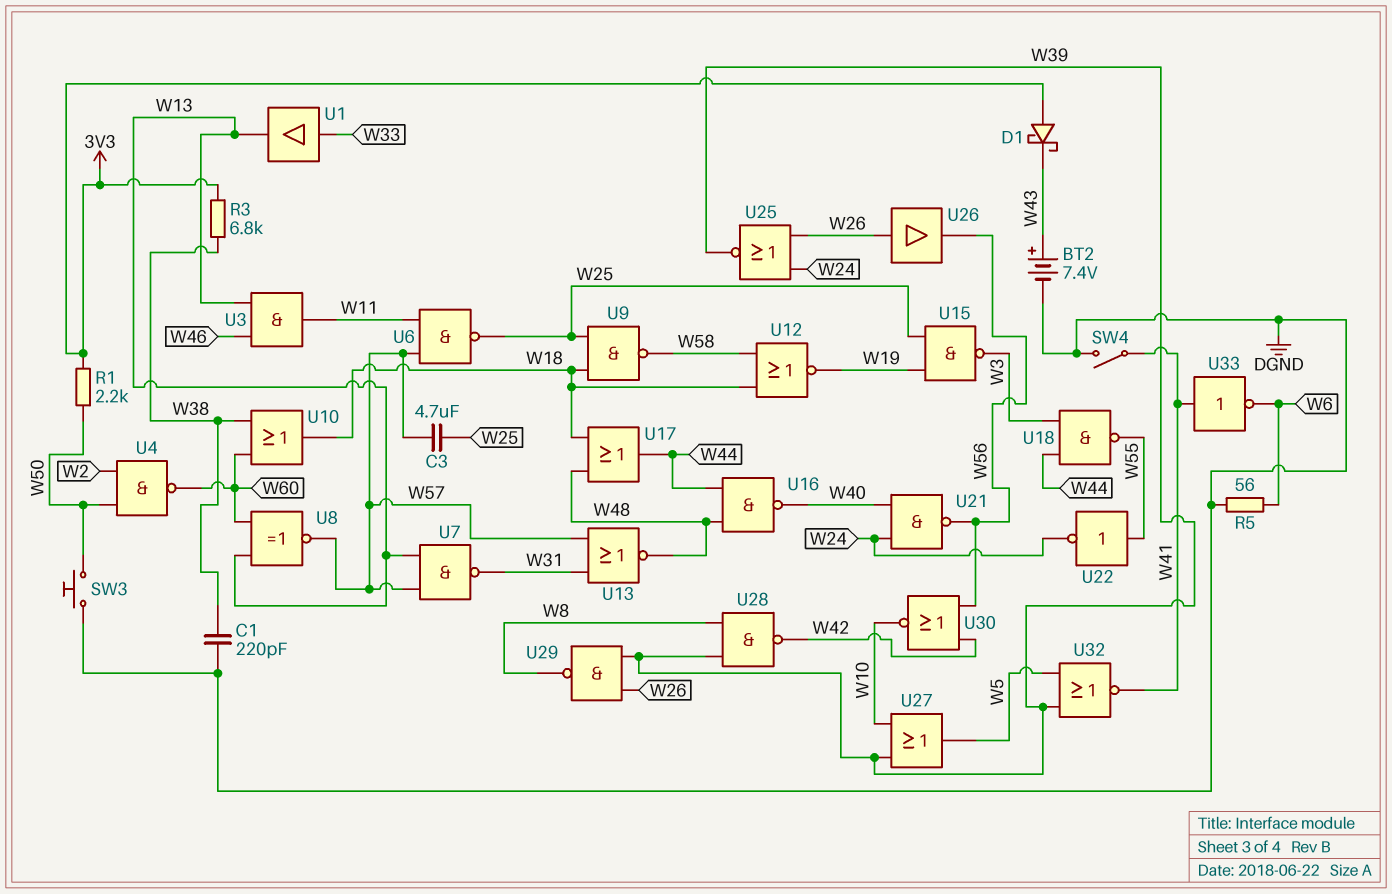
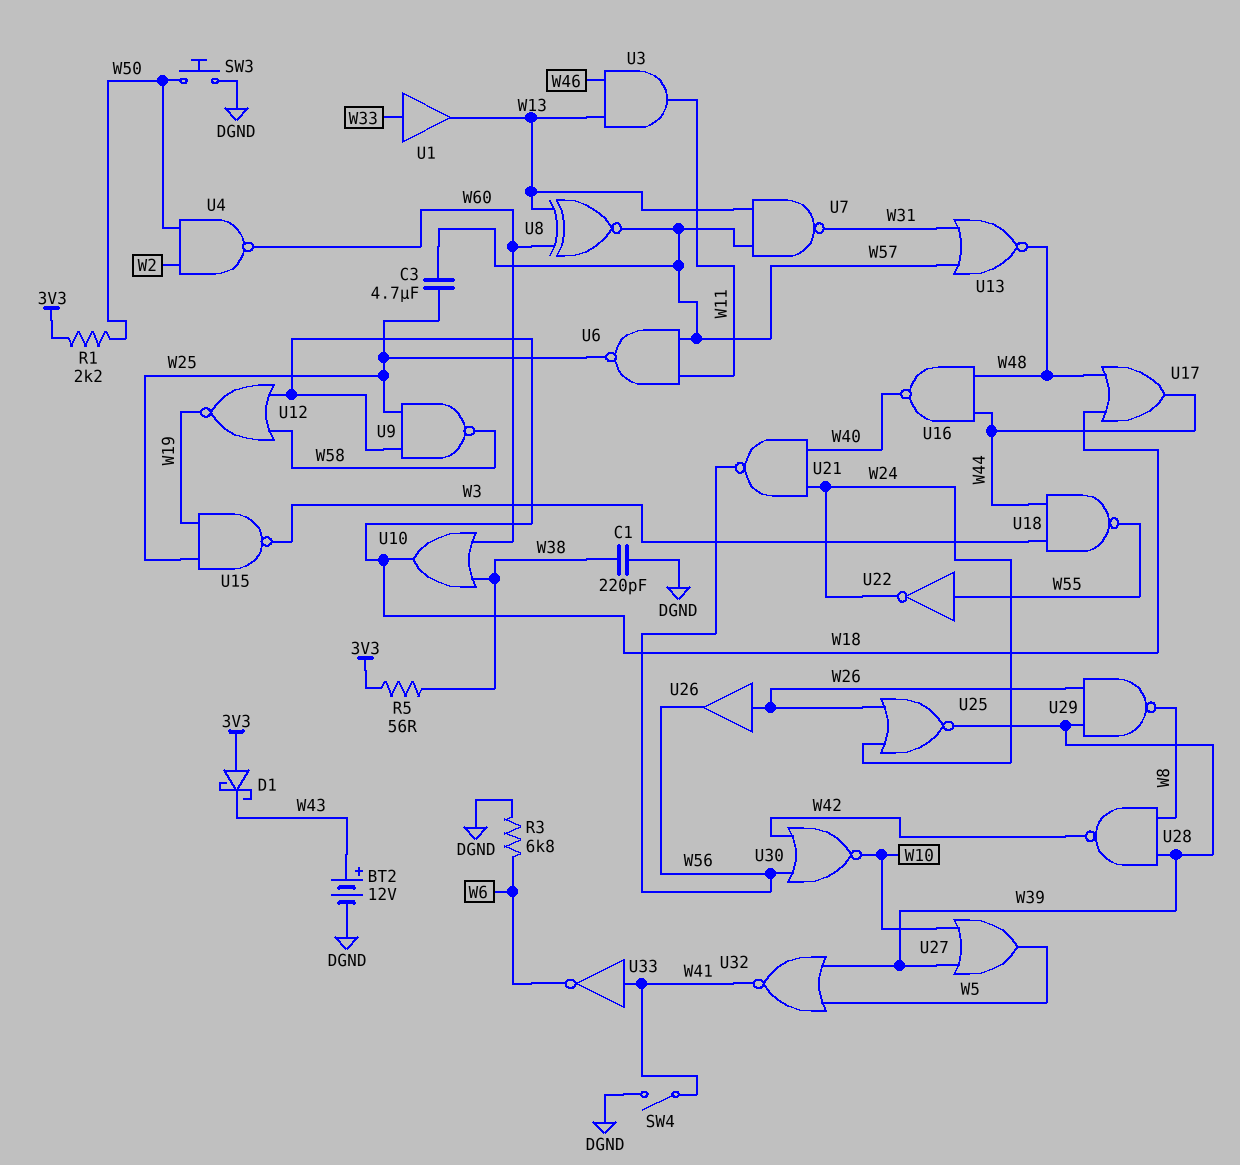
BT2: 7.4V (plus W43, minus DGND) -> 12V (plus W43, minus DGND)
R3: 6.8k (3V3, W38) -> 6.8k (DGND, W6)
R5: 56 (DGND, W6) -> 56 (3V3, W38)

